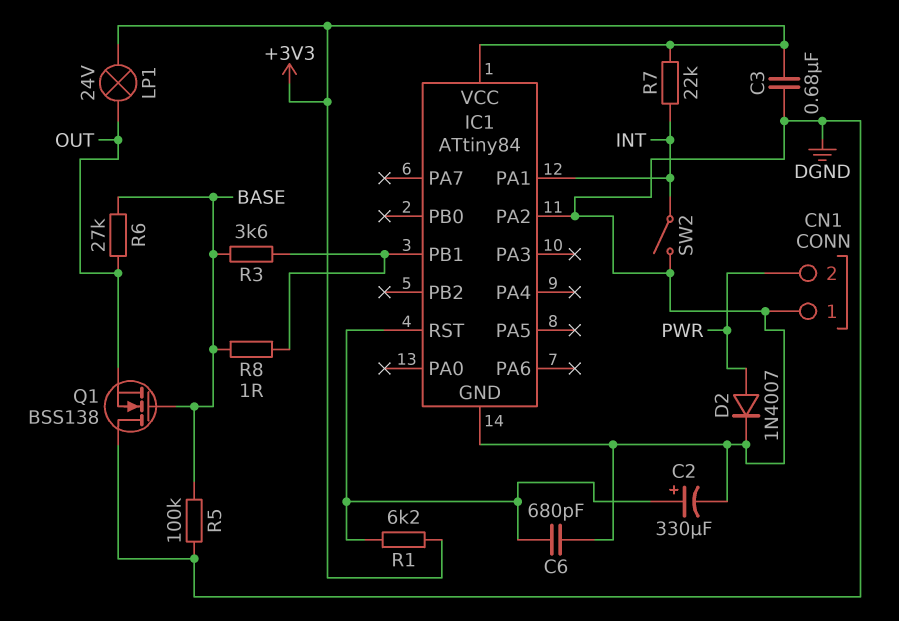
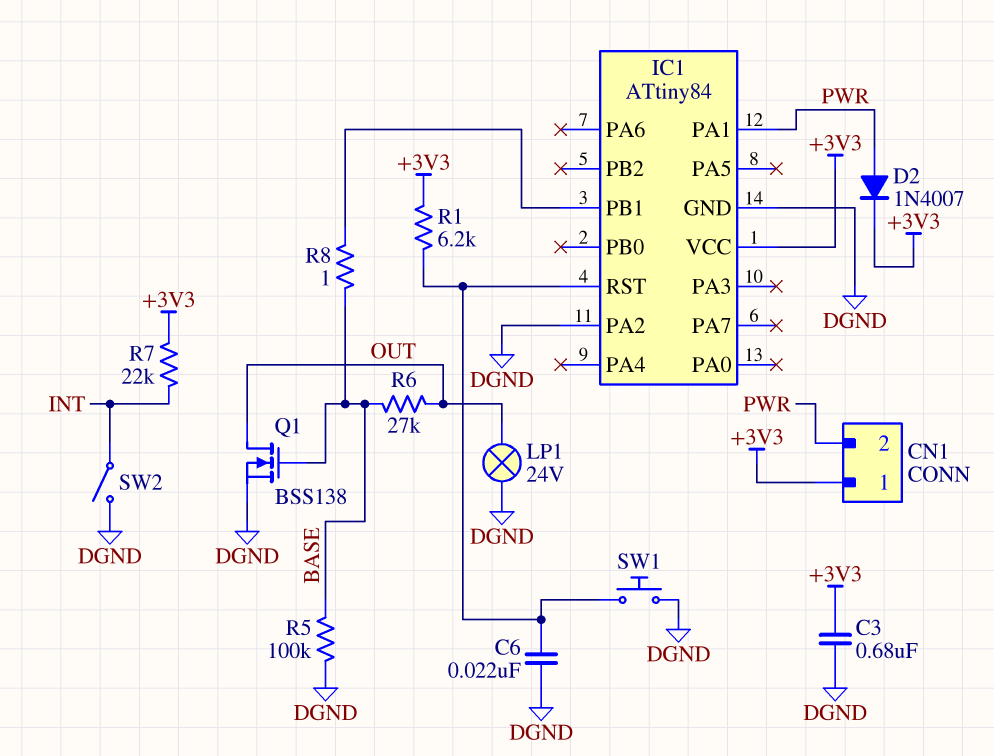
C2: 330uF (plus IC1/RST, minus DGND) -> none
C6: 680pF (DGND, IC1/RST) -> 22nF (DGND, IC1/RST)
CN1 pin 1: DGND -> +3V3
D2: diode 1N4007 (A PWR, K DGND) -> diode 1N4007 (A PWR, K +3V3)
IC1 pin PA1: INT -> PWR
LP1: lamp 24V (+3V3, OUT) -> lamp 24V (DGND, OUT)
Q1: NMOS BSS138 (G BASE, D DGND, S OUT) -> NMOS BSS138 (G BASE, D OUT, S DGND)
R3: 3.6k (BASE, IC1/PB1) -> none
SW1: none -> button (DGND, IC1/RST)

